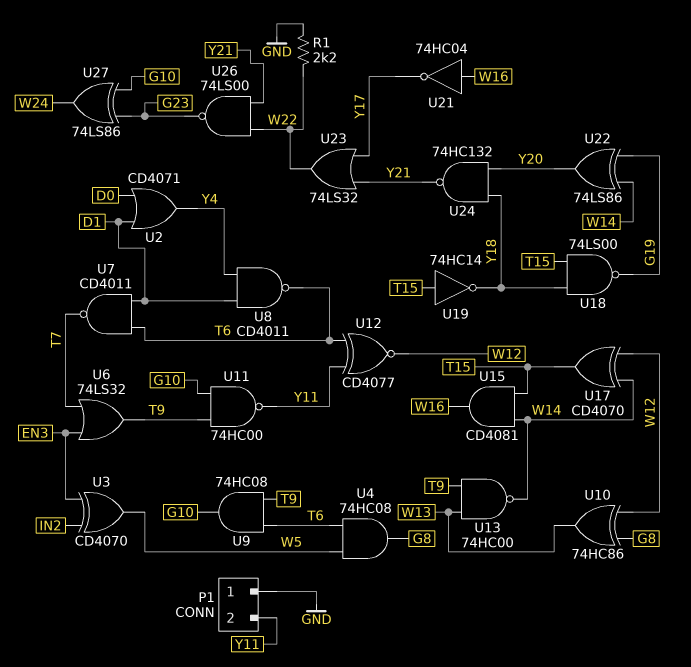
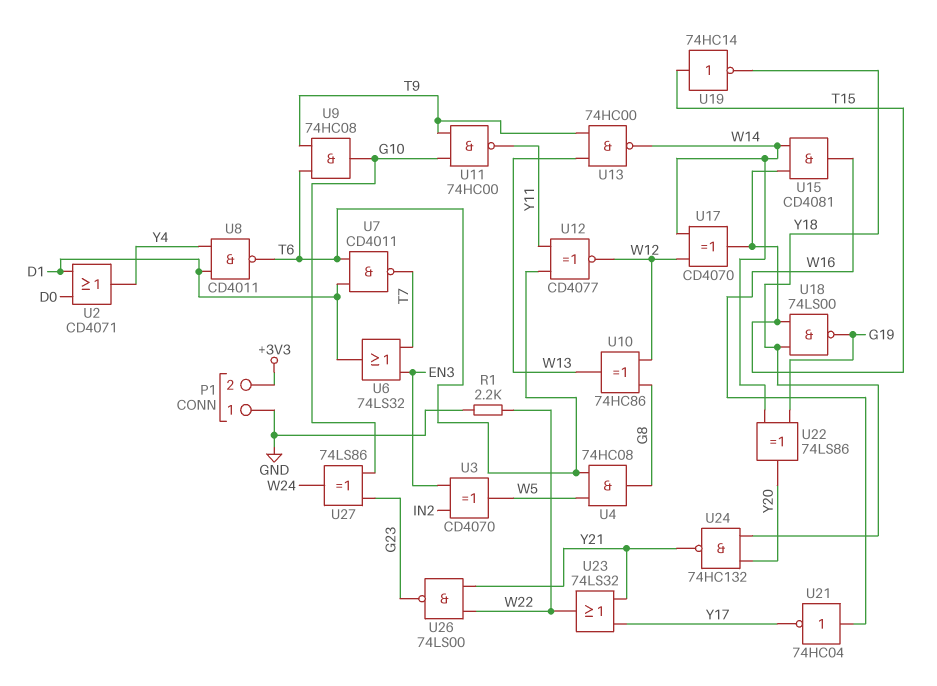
P1 pin 2: Y11 -> +3V3
U6: OR 74LS32 (in EN3, in T7, out T9) -> OR 74LS32 (in EN3, in T7, out D1)

